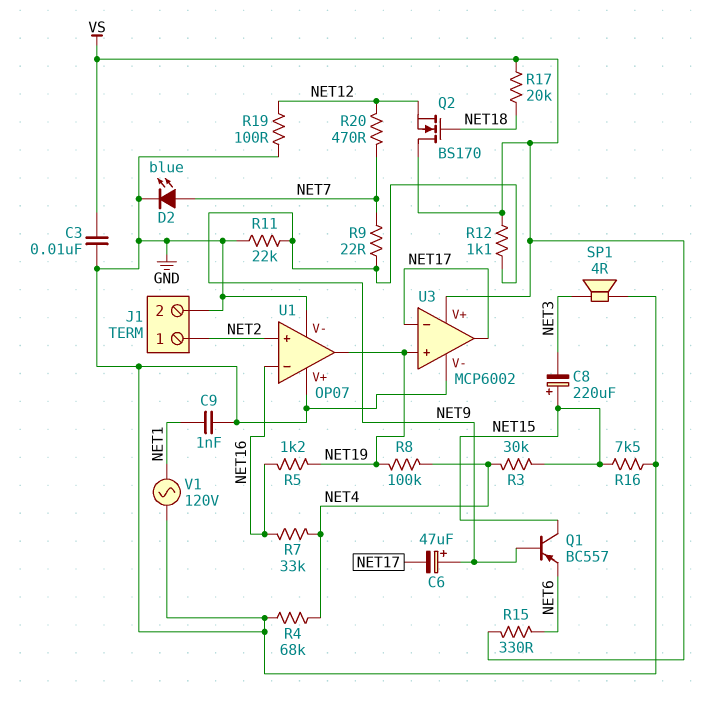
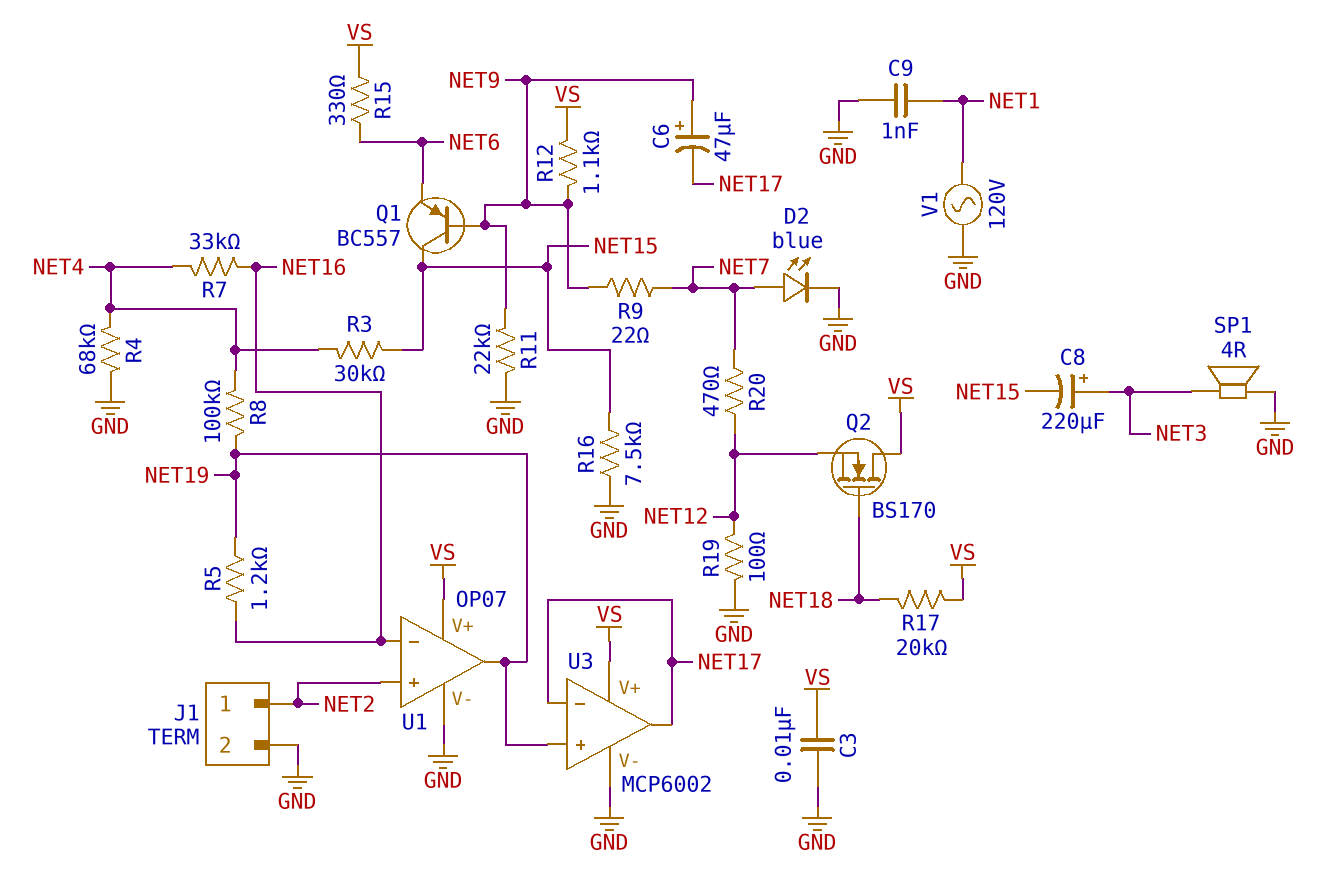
C8: 220uF (plus NET15, minus NET3) -> 220uF (plus NET3, minus NET15)
U1 pin V+: GND -> VS

